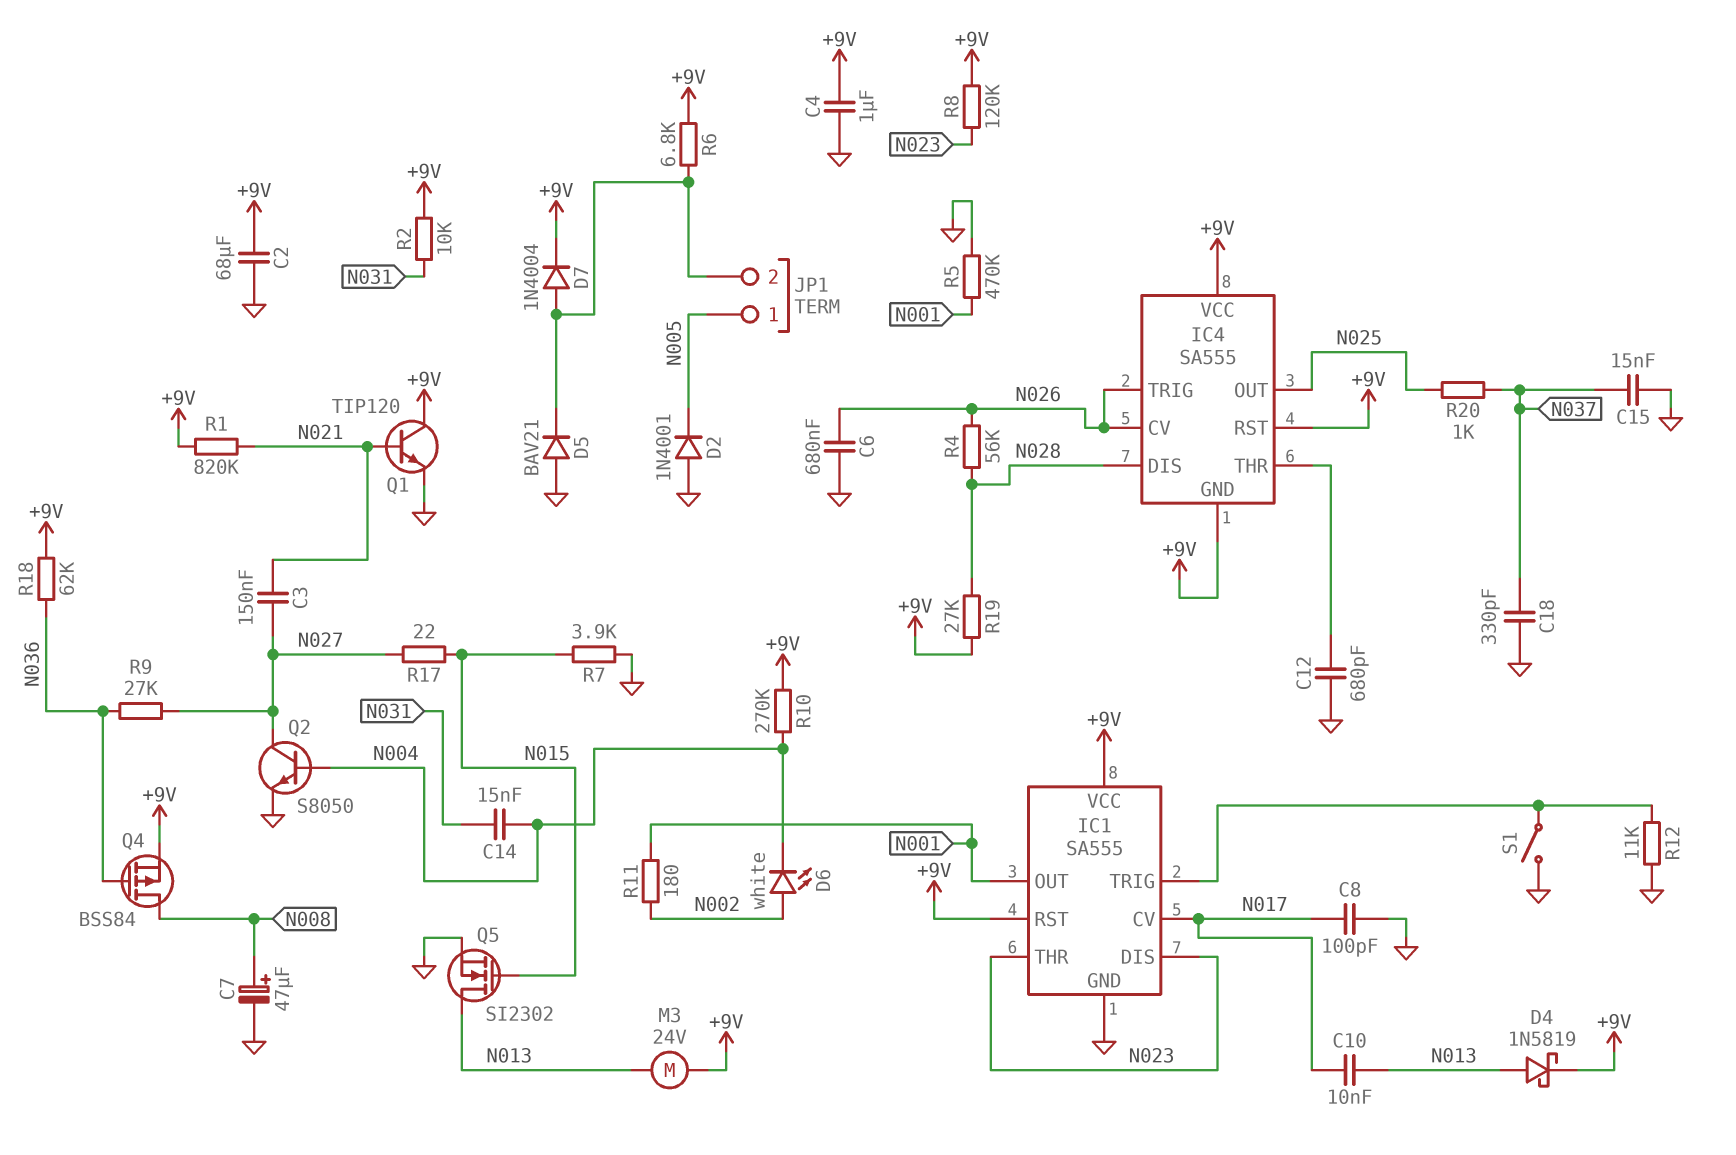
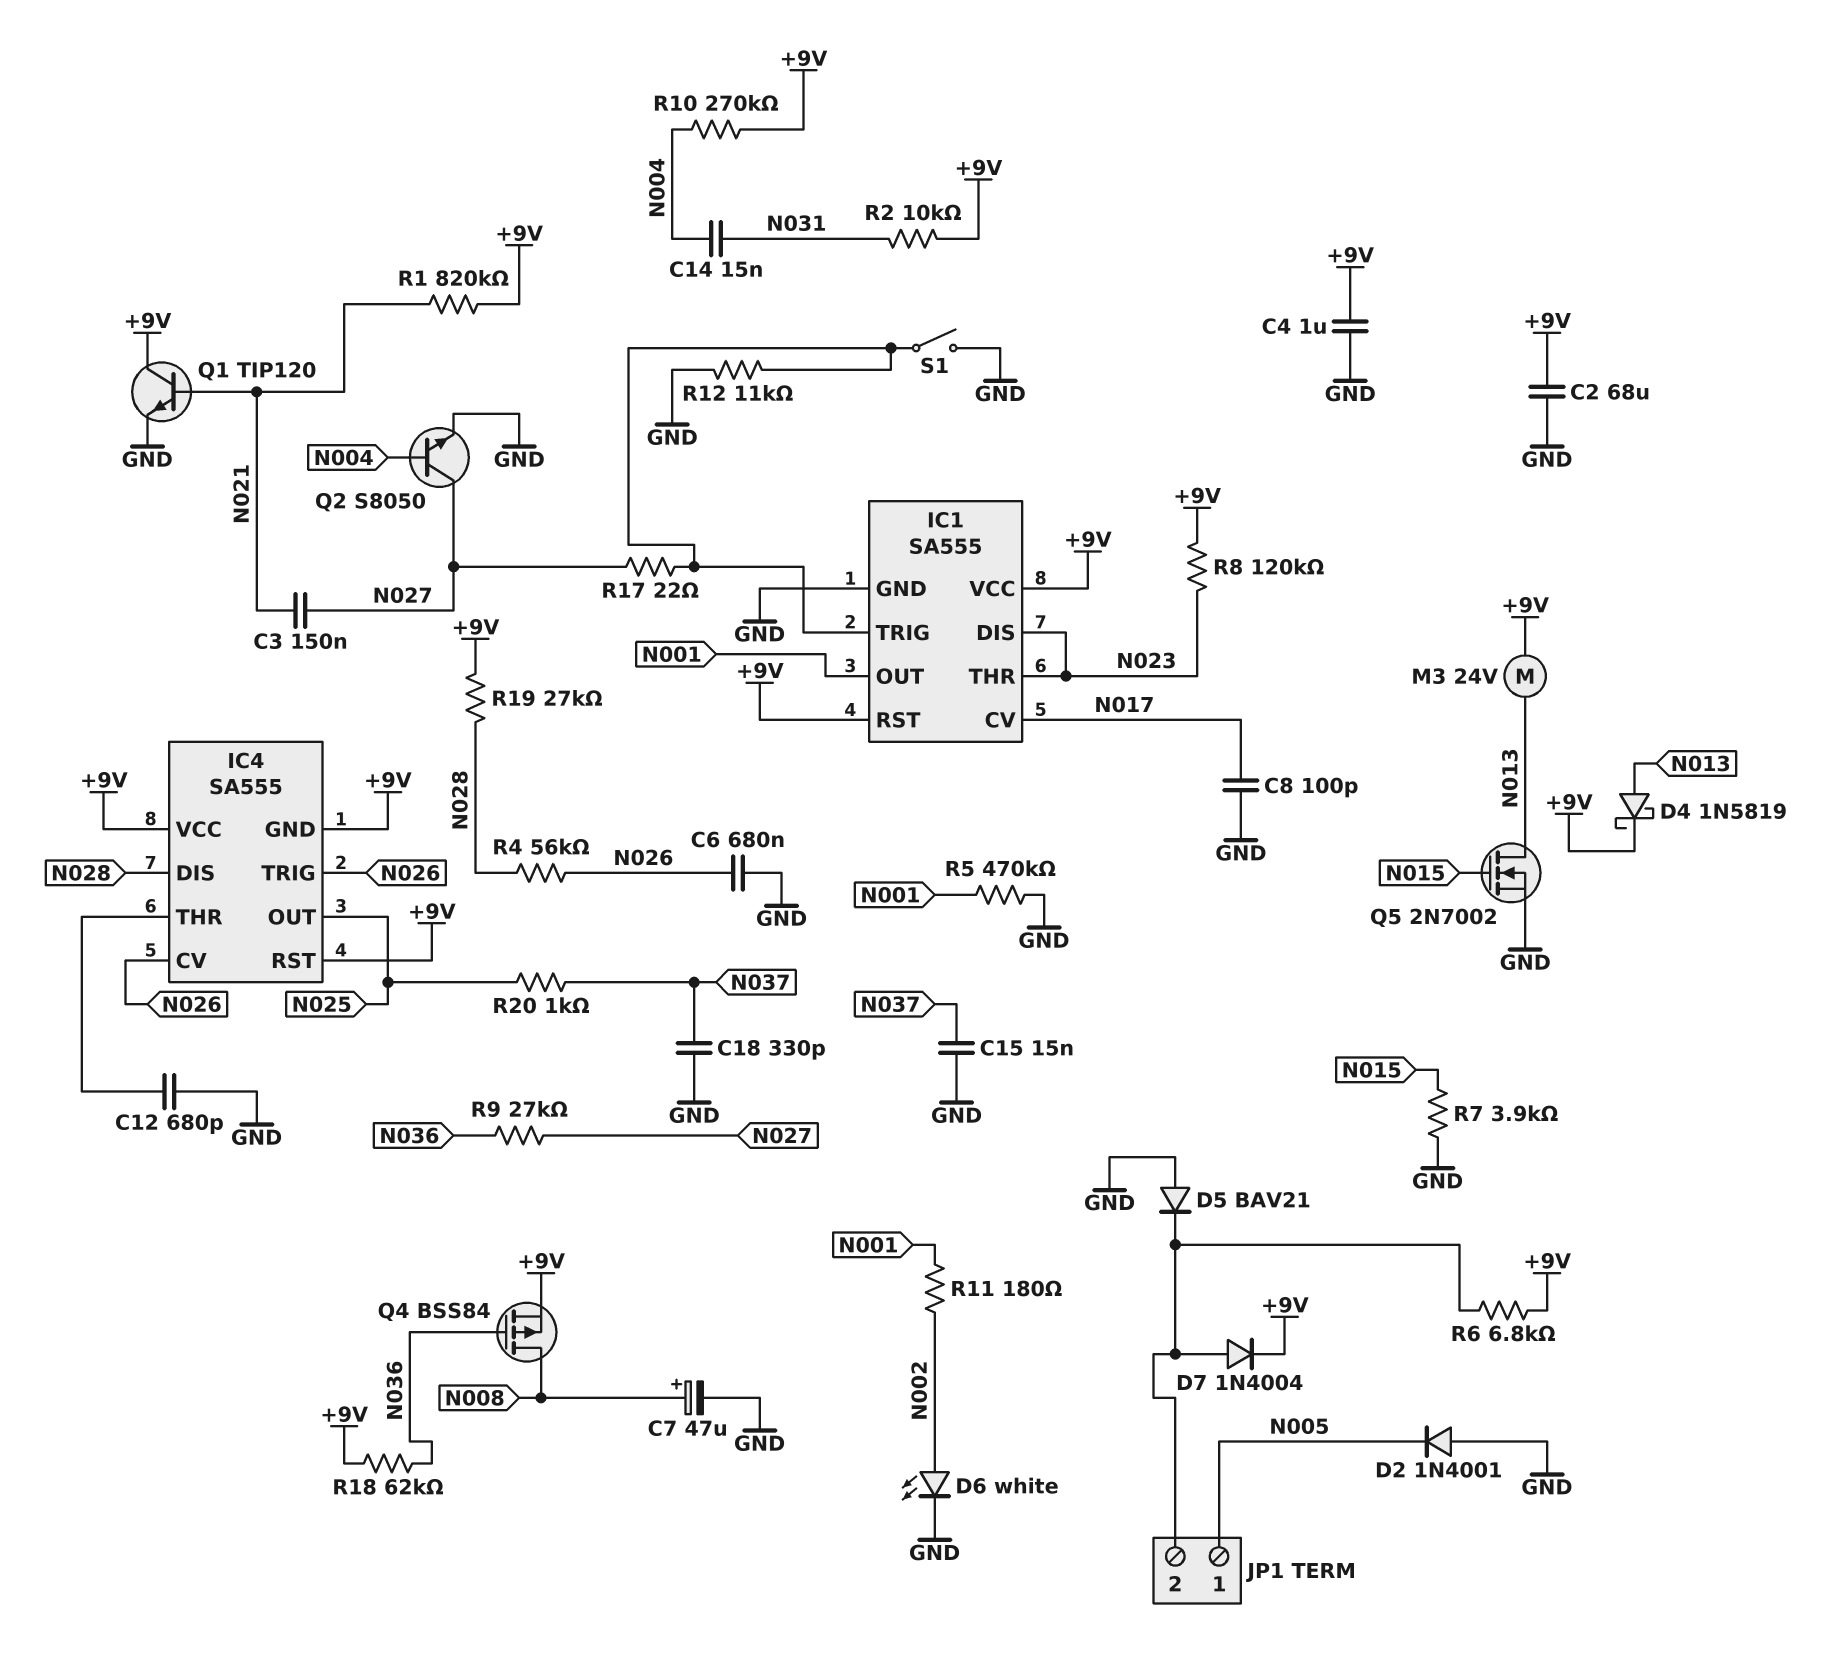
C10: 10nF (N013, N017) -> none
D6: LED white (A N002, K N004) -> LED white (A N002, K GND)
Q5: NMOS SI2302 (G N015, D N013, S GND) -> NMOS 2N7002 (G N015, D N013, S GND)
R17: 22 (N015, N027) -> 22 (IC1/TRIG, N027)

